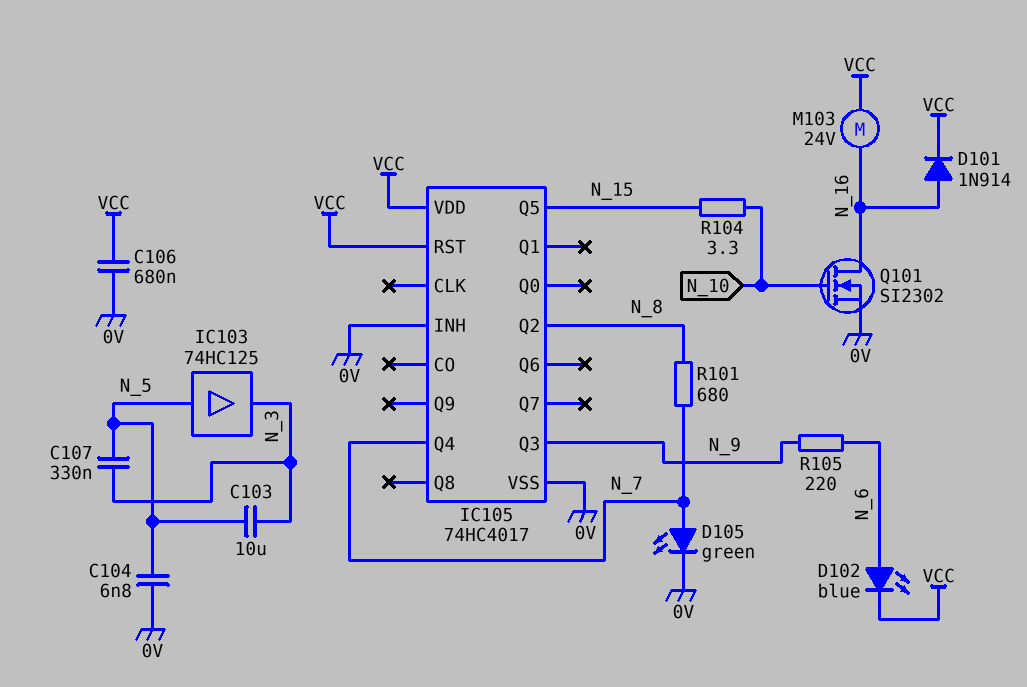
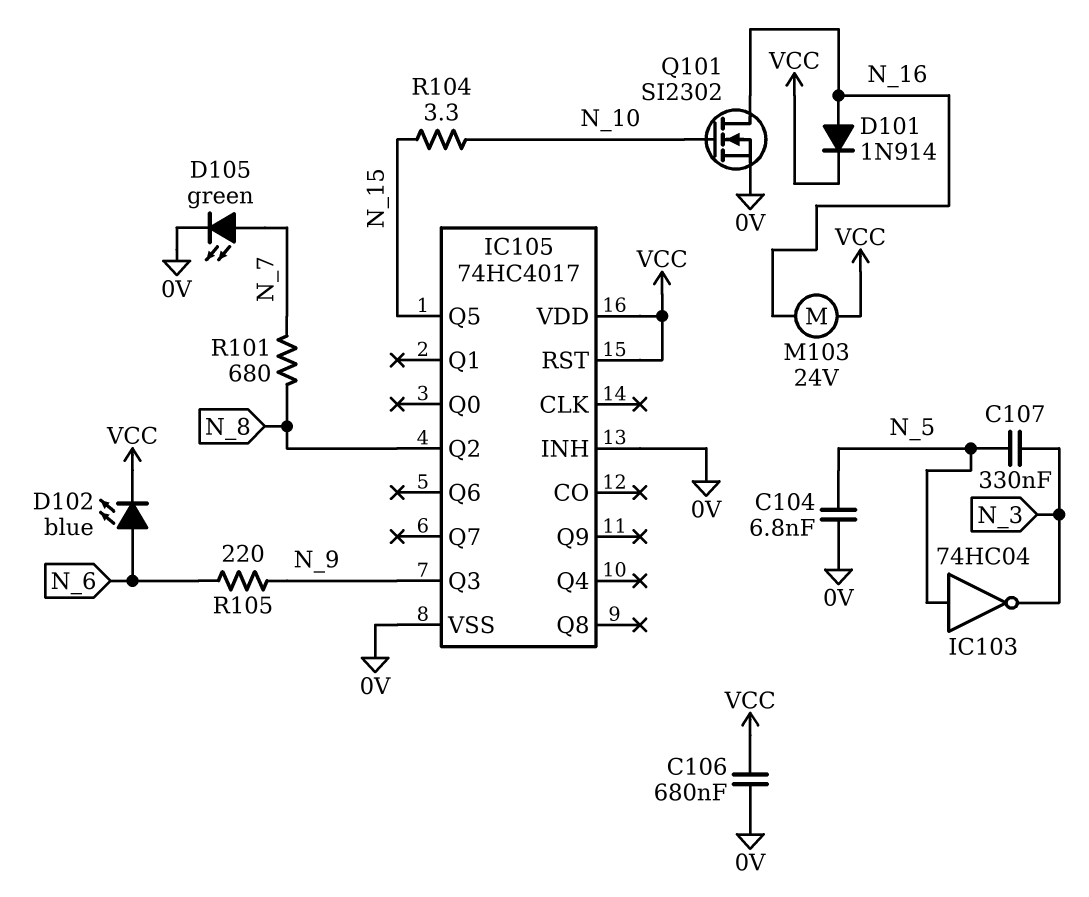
C103: 10uF (N_3, N_5) -> none
IC103: buffer 74HC125 (in N_5, out N_3) -> NOT 74HC04 (in N_5, out N_3)
IC105 pin Q4: N_7 -> none

